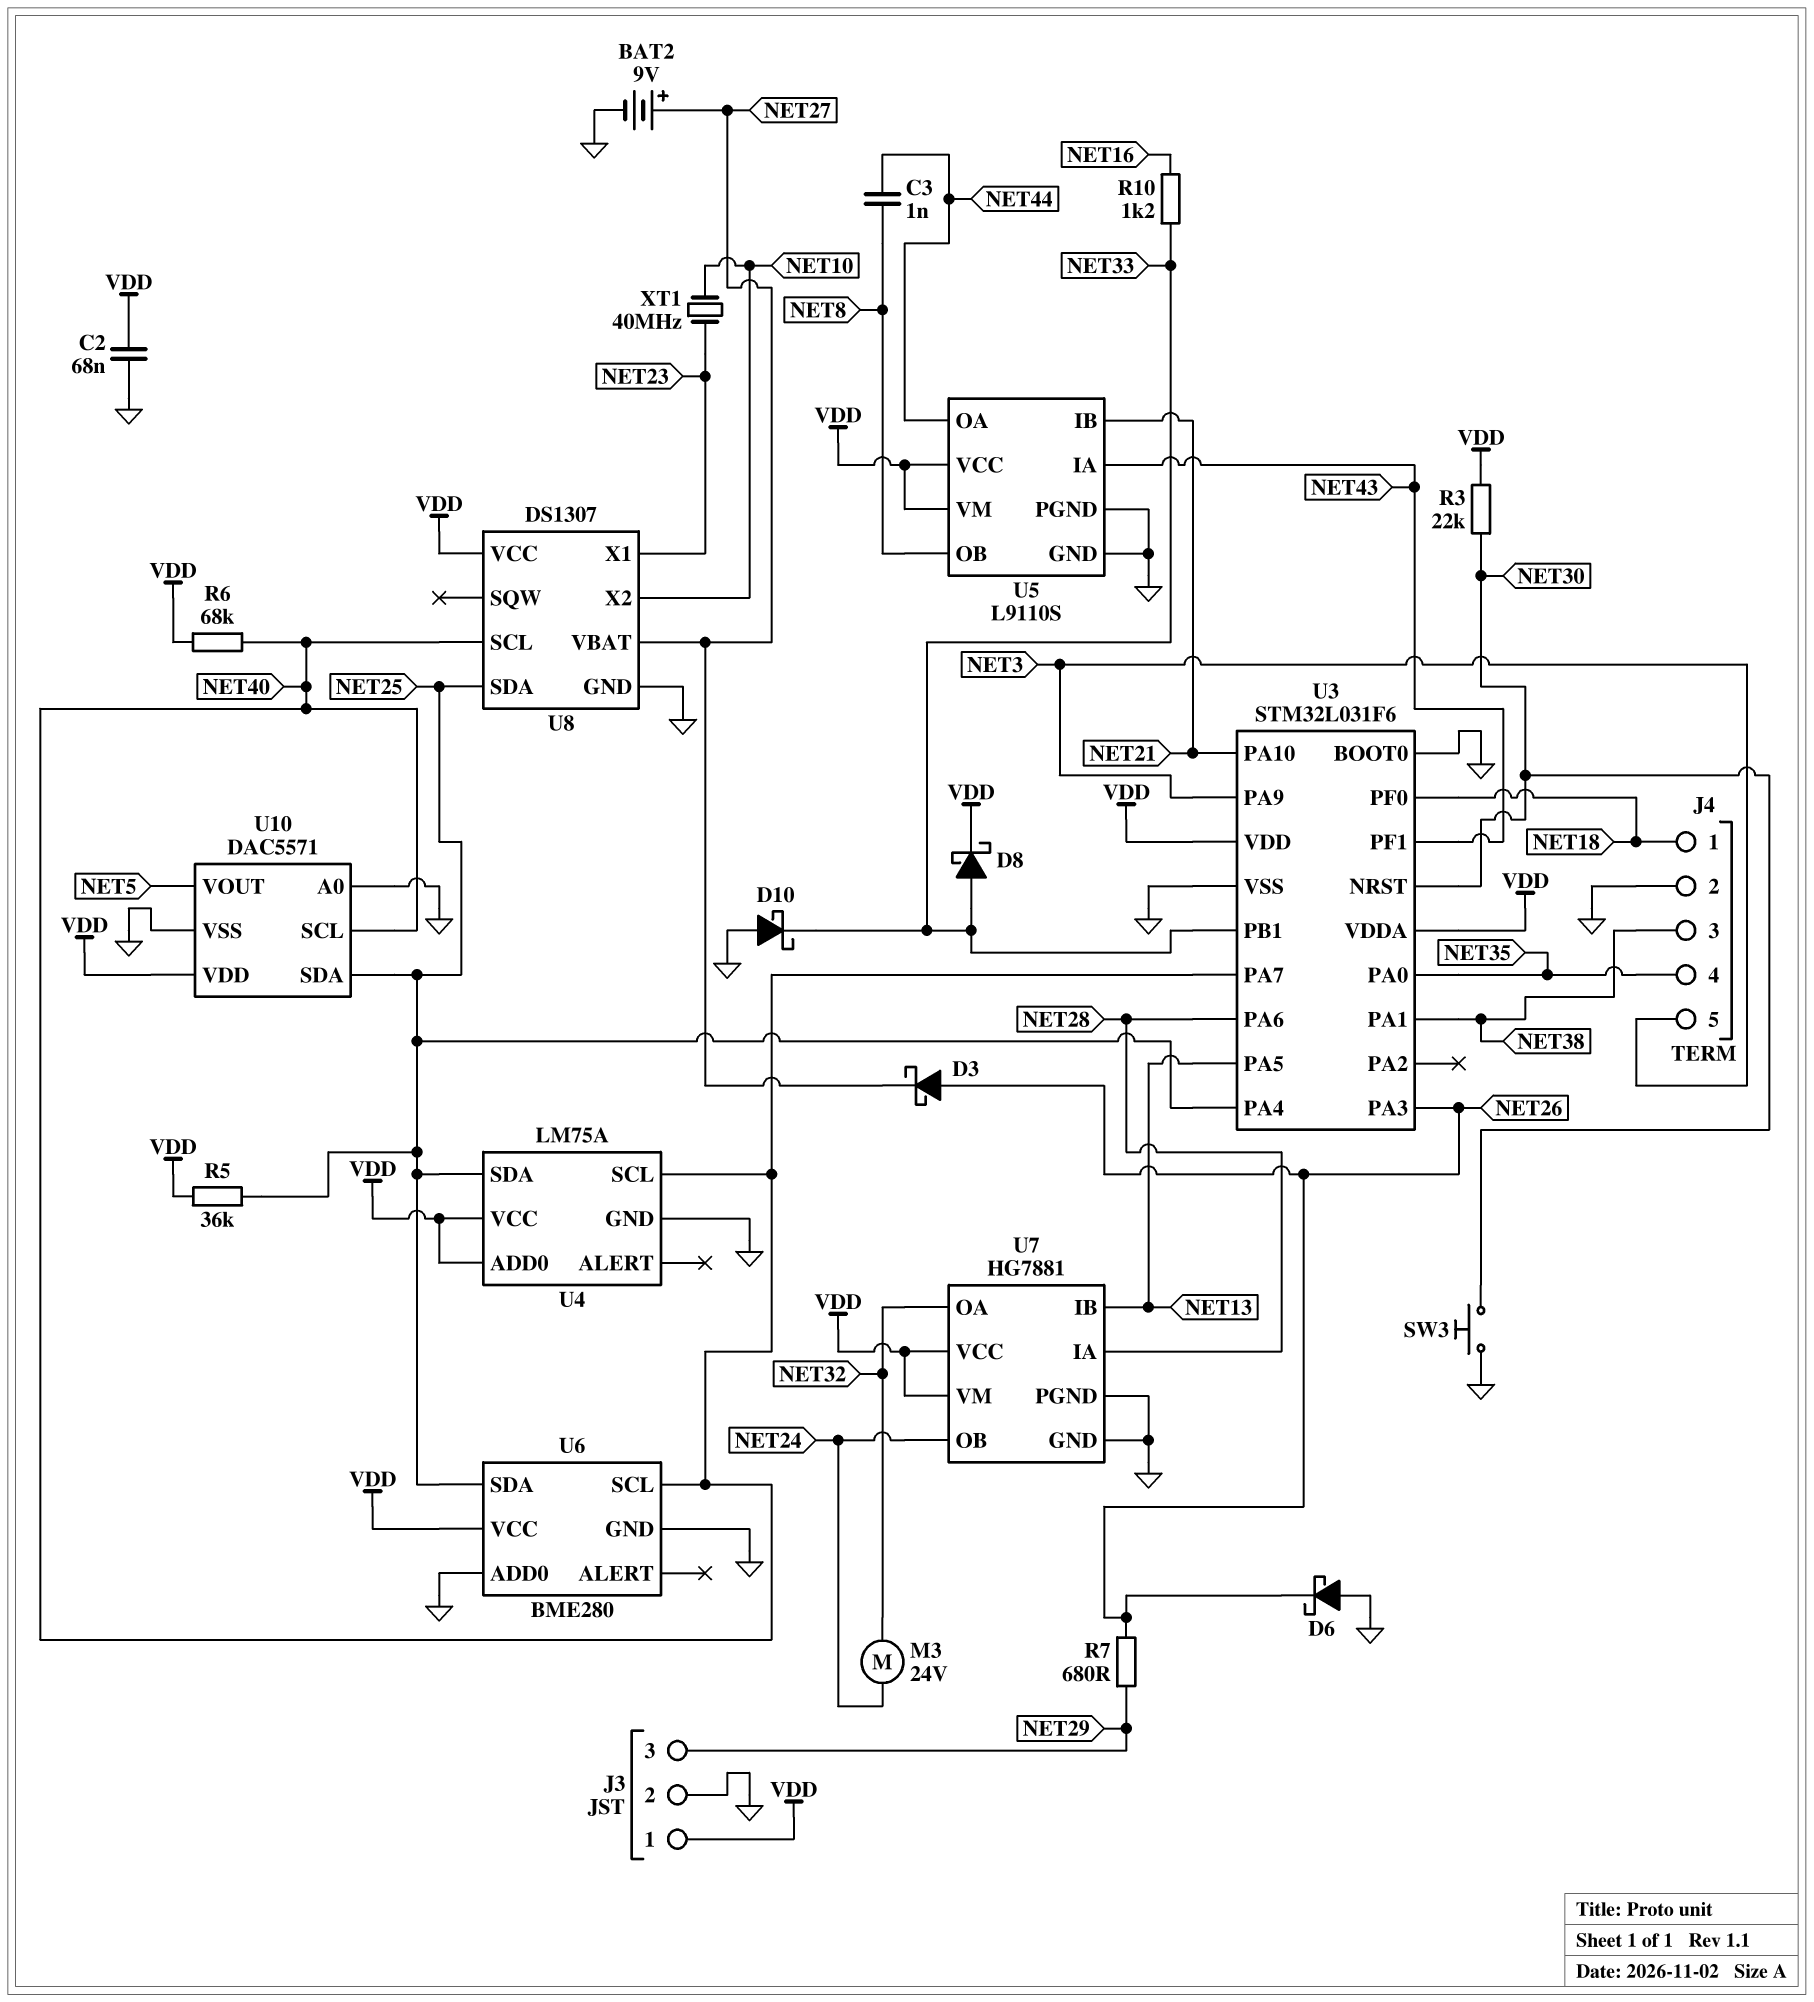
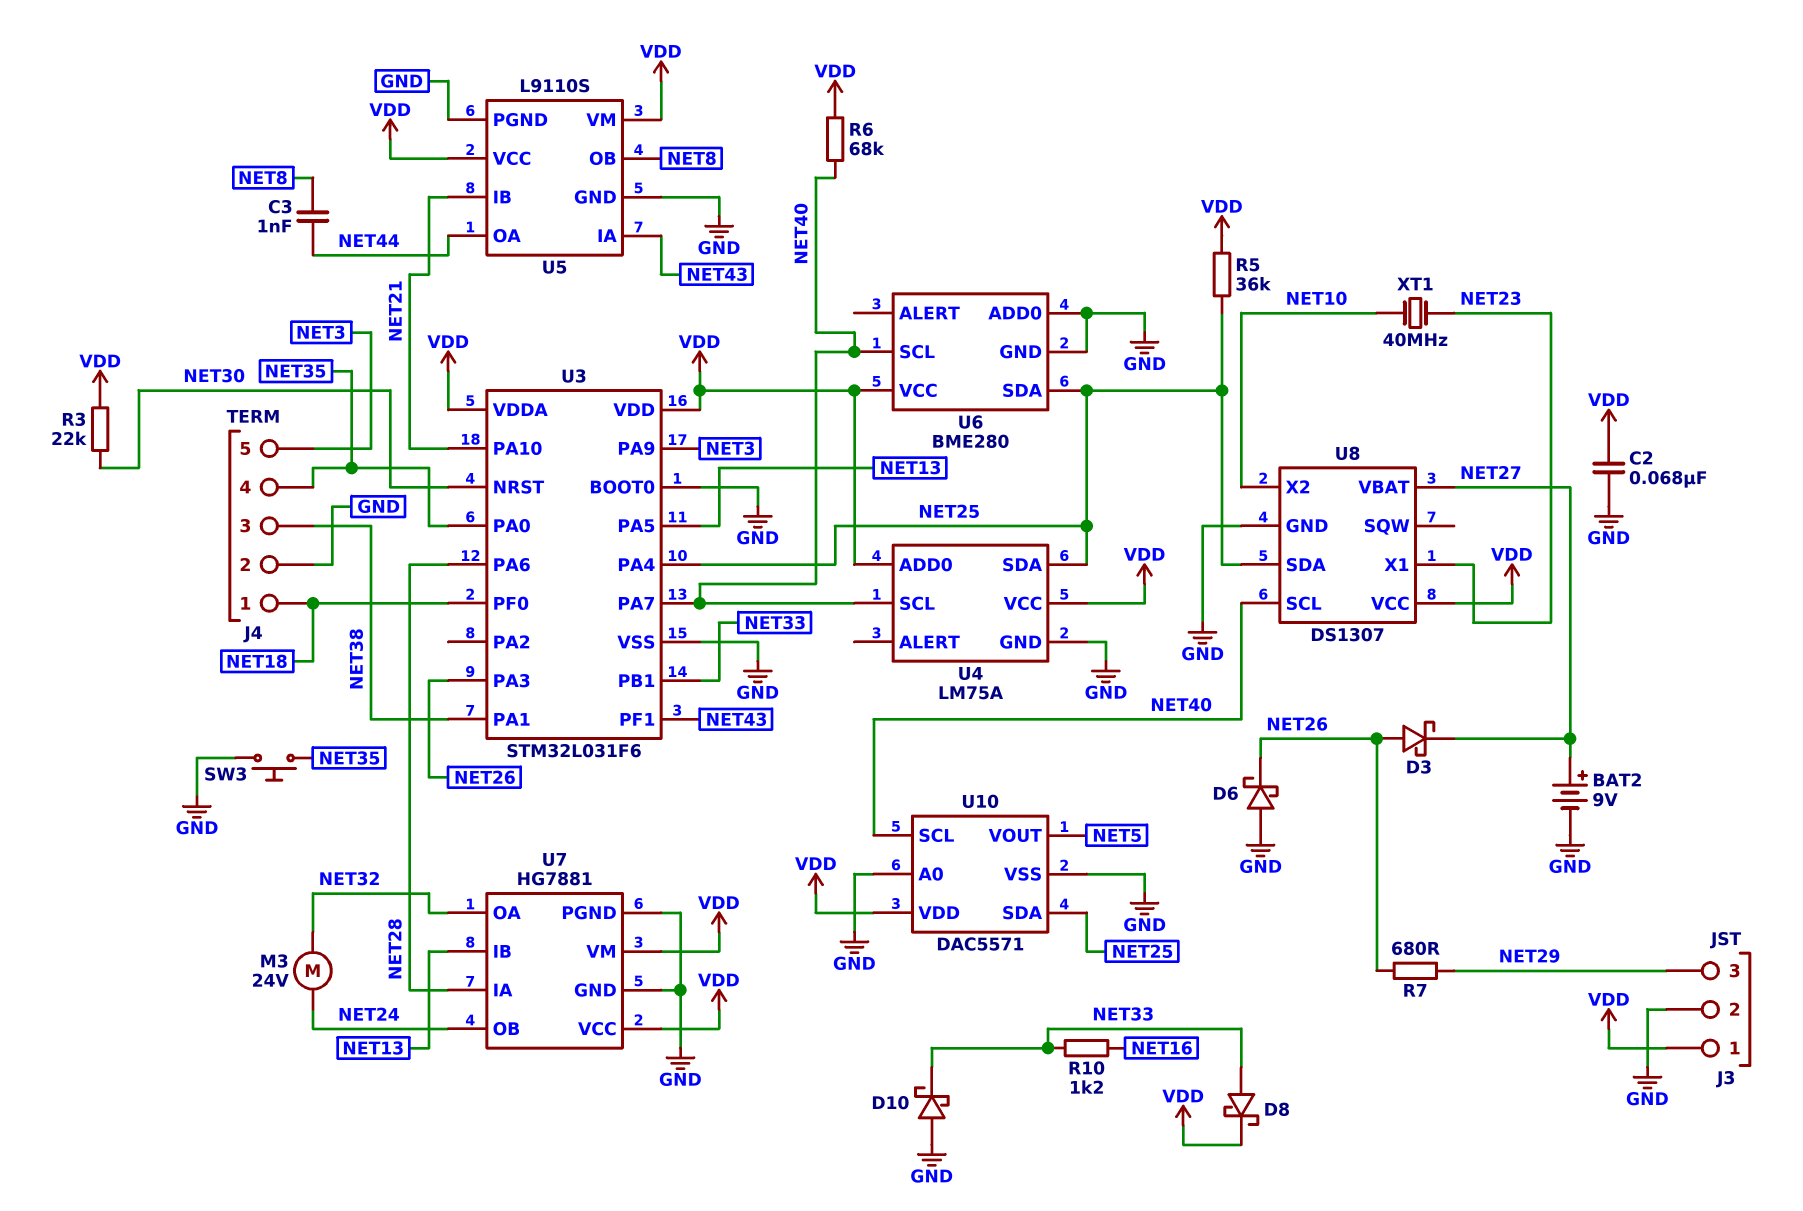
SW3: button (GND, NET30) -> button (GND, NET35)

